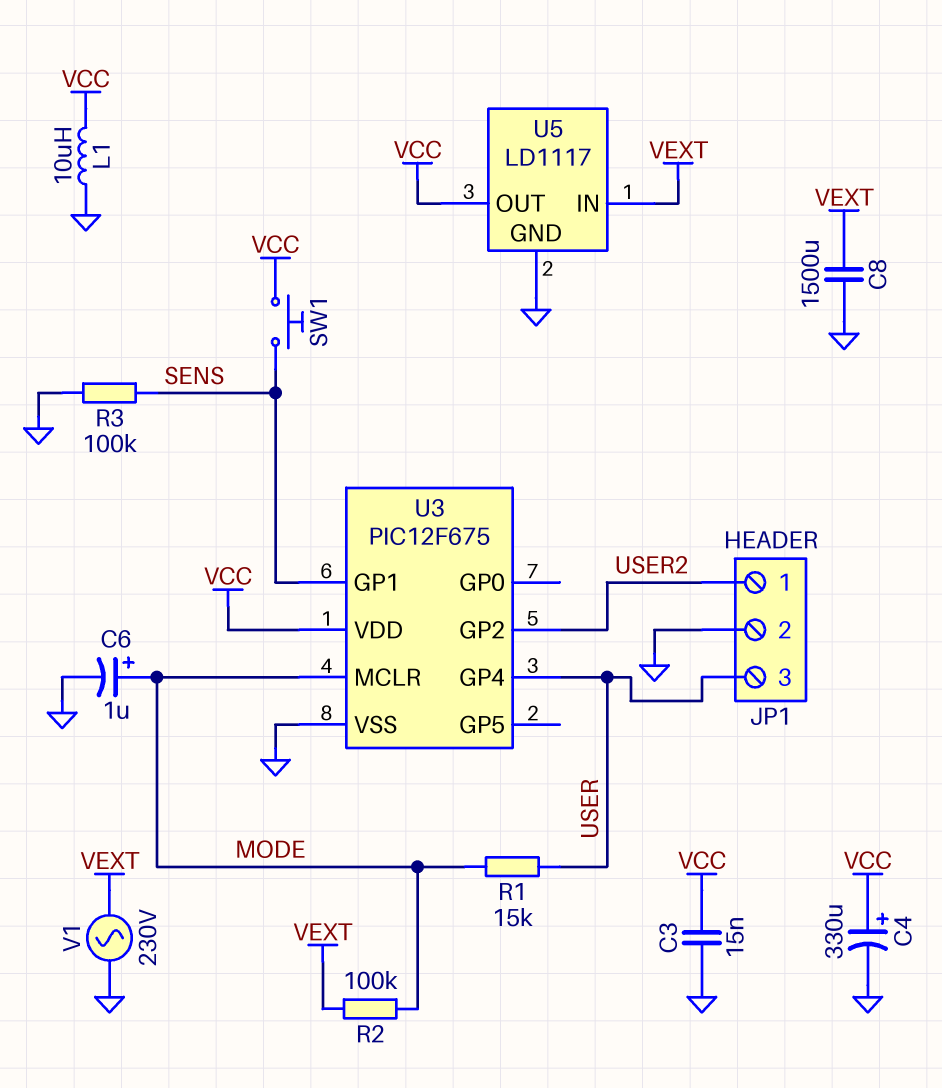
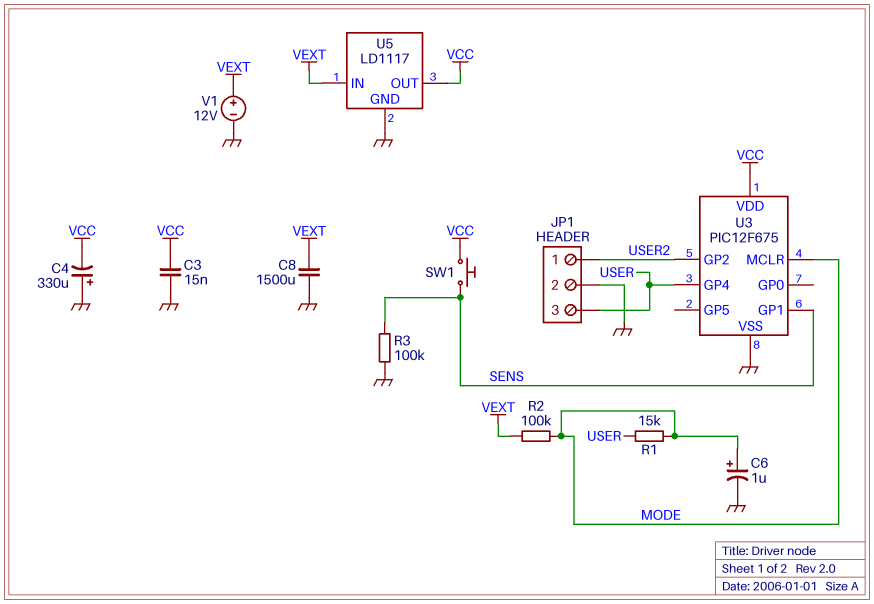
C4: 330uF (plus VCC, minus GND) -> 330uF (plus GND, minus VCC)
L1: 10uH (GND, VCC) -> none
V1: AC 230V (GND, VEXT) -> 12V (plus VEXT, minus GND)

